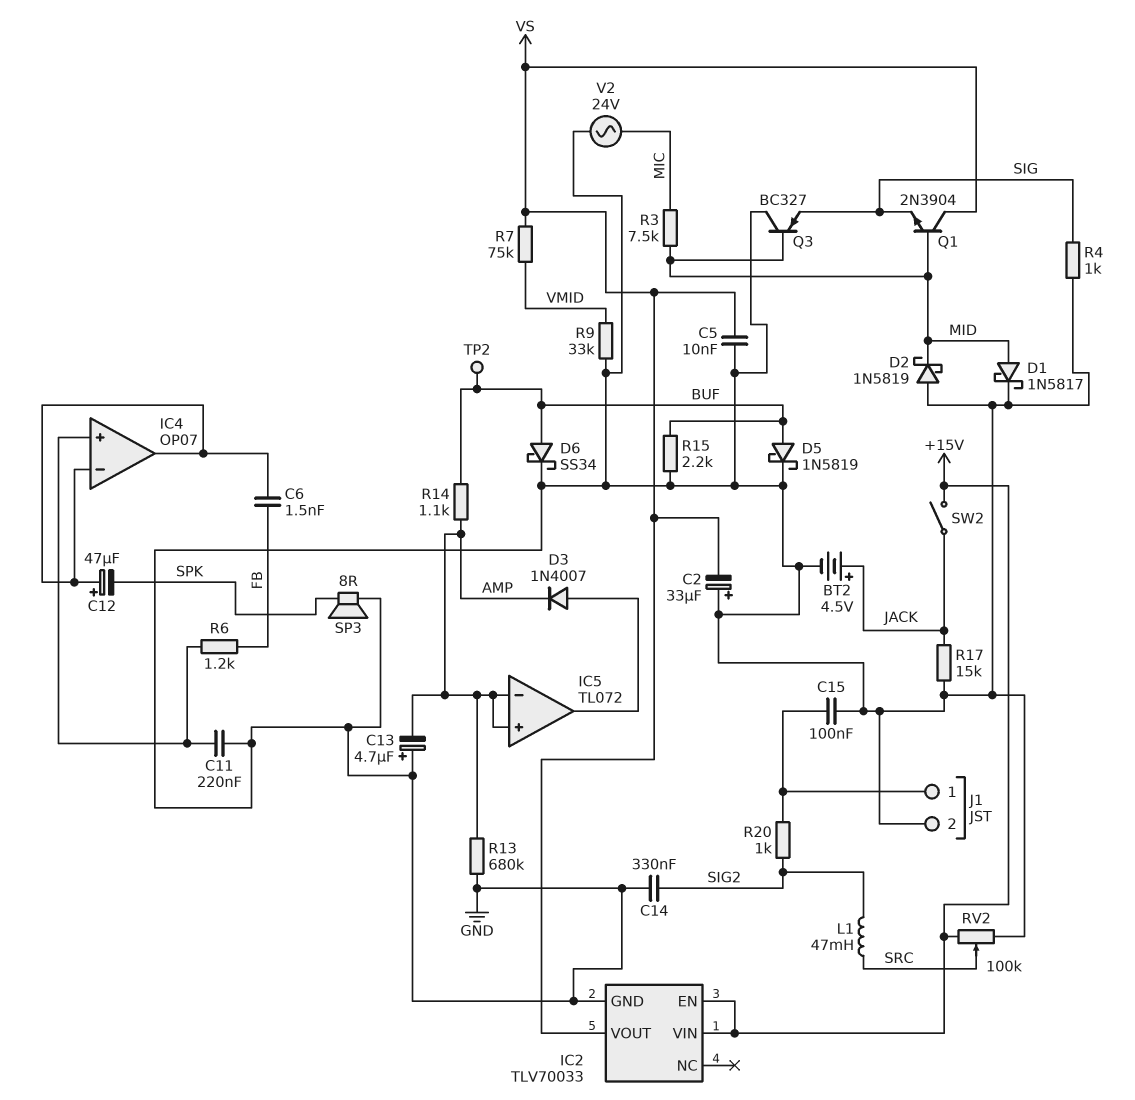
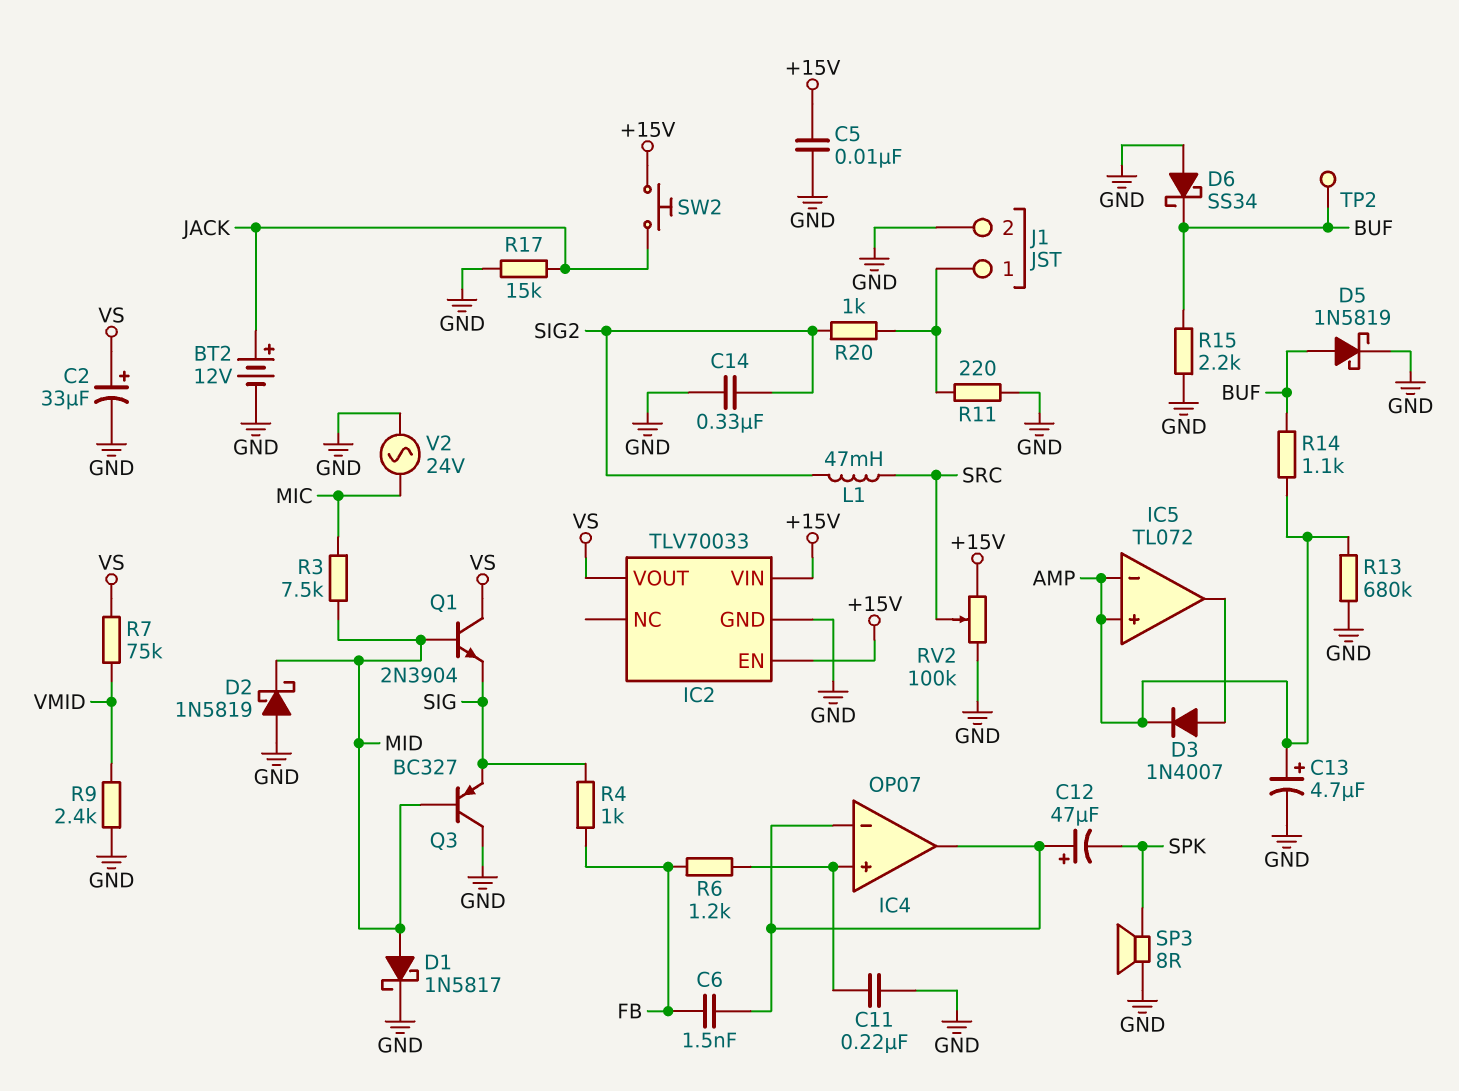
BT2: 4.5V (plus JACK, minus GND) -> 12V (plus JACK, minus GND)
C2: 33uF (plus GND, minus VS) -> 33uF (plus VS, minus GND)
C5: 10nF (GND, VS) -> 10nF (+15V, GND)
C13: 4.7uF (plus GND, minus AMP) -> 4.7uF (plus AMP, minus GND)
C15: 100nF (GND, J1/1) -> none
D6: schottky SS34 (A BUF, K GND) -> schottky SS34 (A GND, K BUF)
R4: 1k (GND, SIG) -> 1k (FB, SIG)
R9: 33k (GND, VMID) -> 2.4k (GND, VMID)
R11: none -> 220 (GND, J1/1)
SW2: switch (+15V, JACK) -> button (+15V, JACK)

